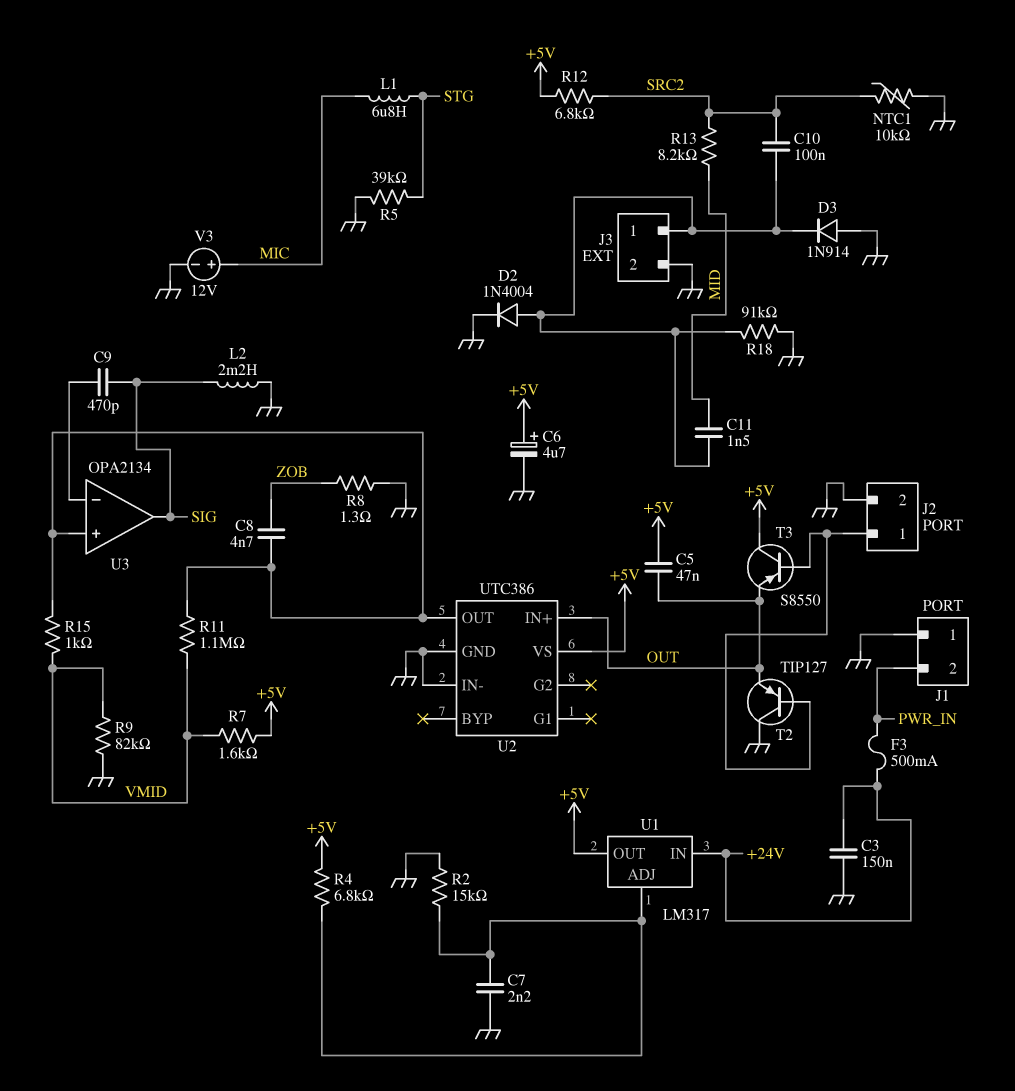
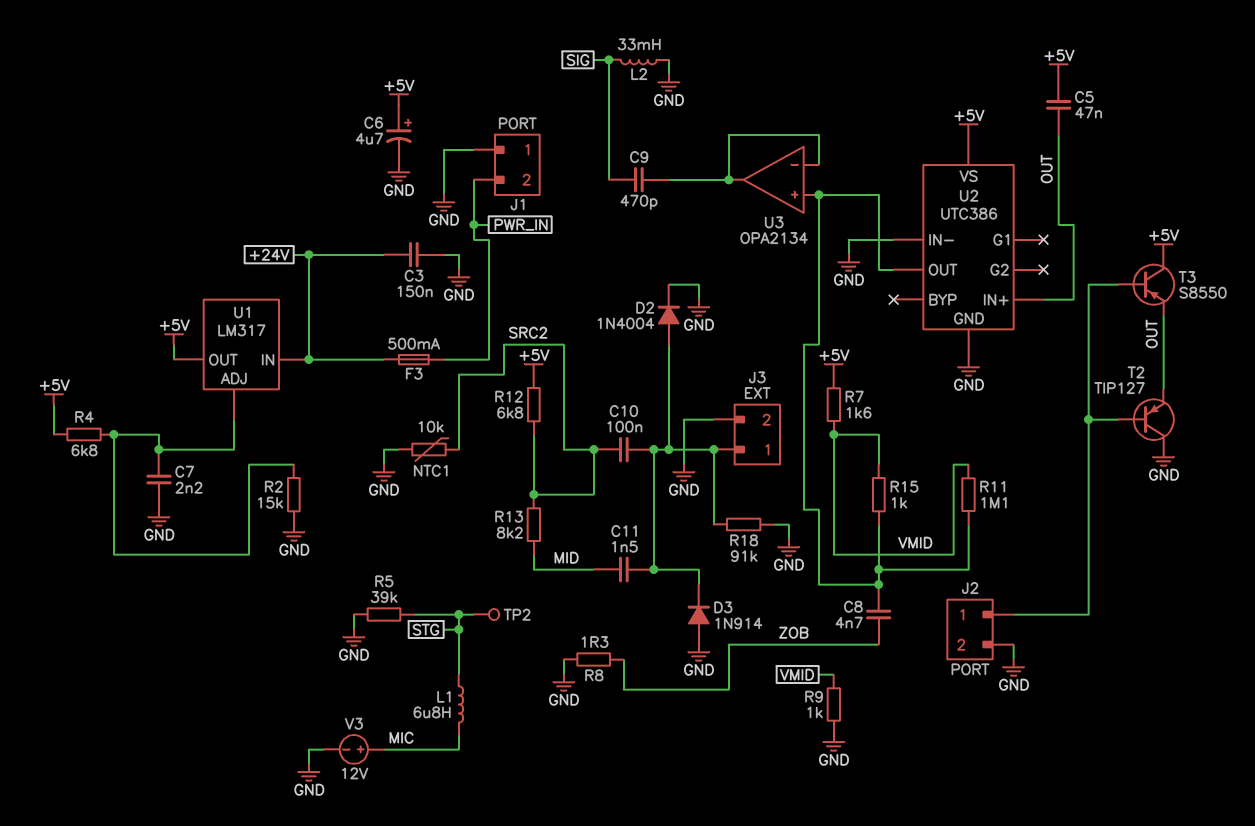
L2: 2.2mH (GND, SIG) -> 33mH (GND, SIG)
R9: 82k (GND, VMID) -> 1k (GND, VMID)
TP2: none -> test point (STG)
U3 pin out: SIG -> U3/in-

